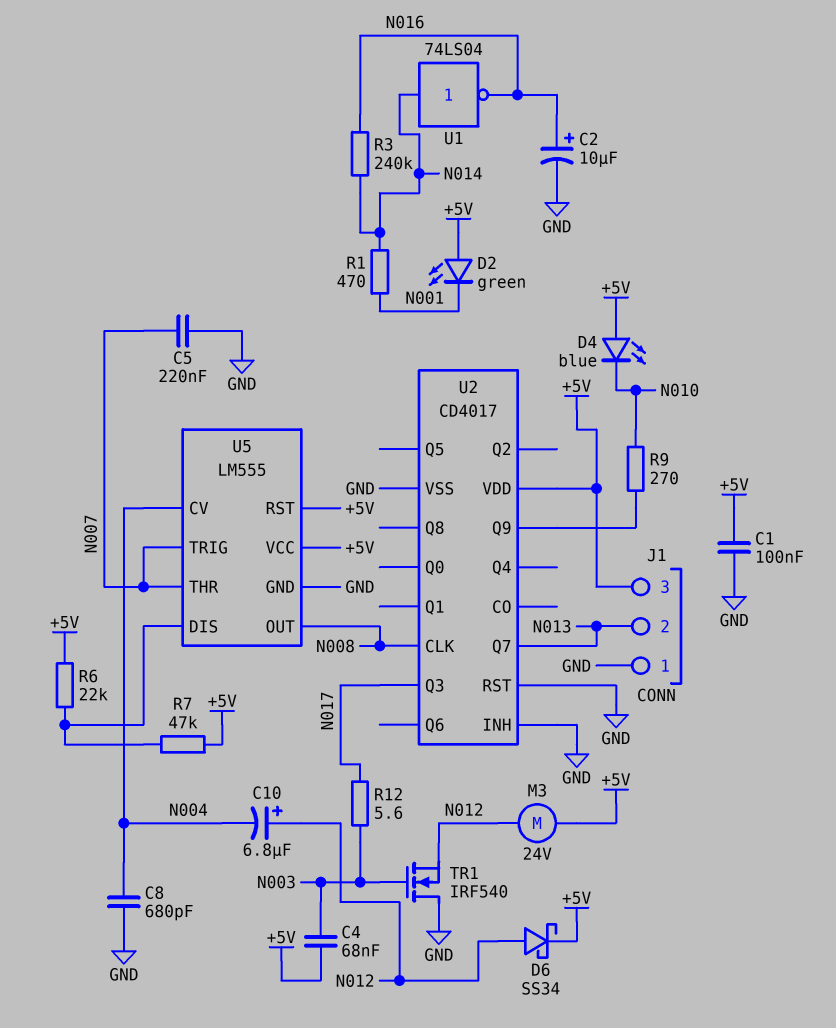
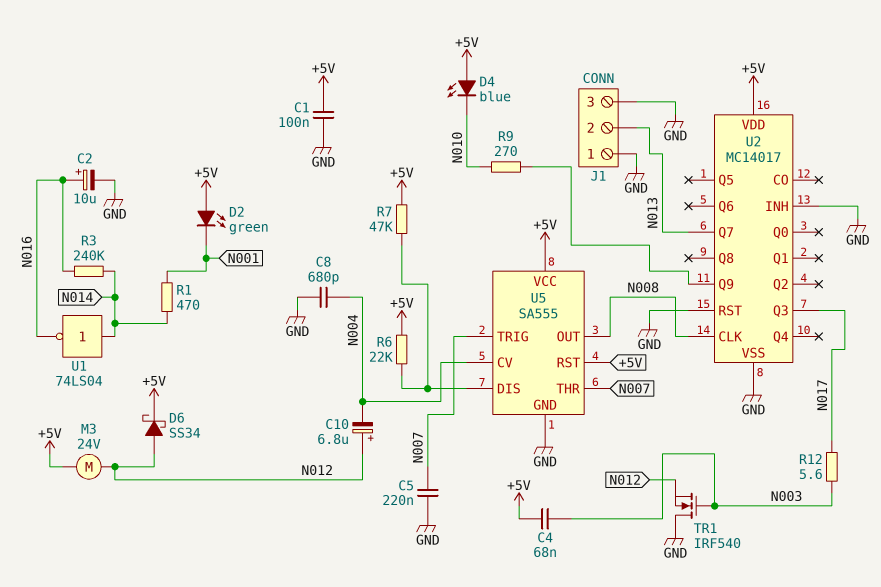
J1 pin 3: +5V -> GND
U2: CD4017 -> MC14017
U5: LM555 -> SA555

